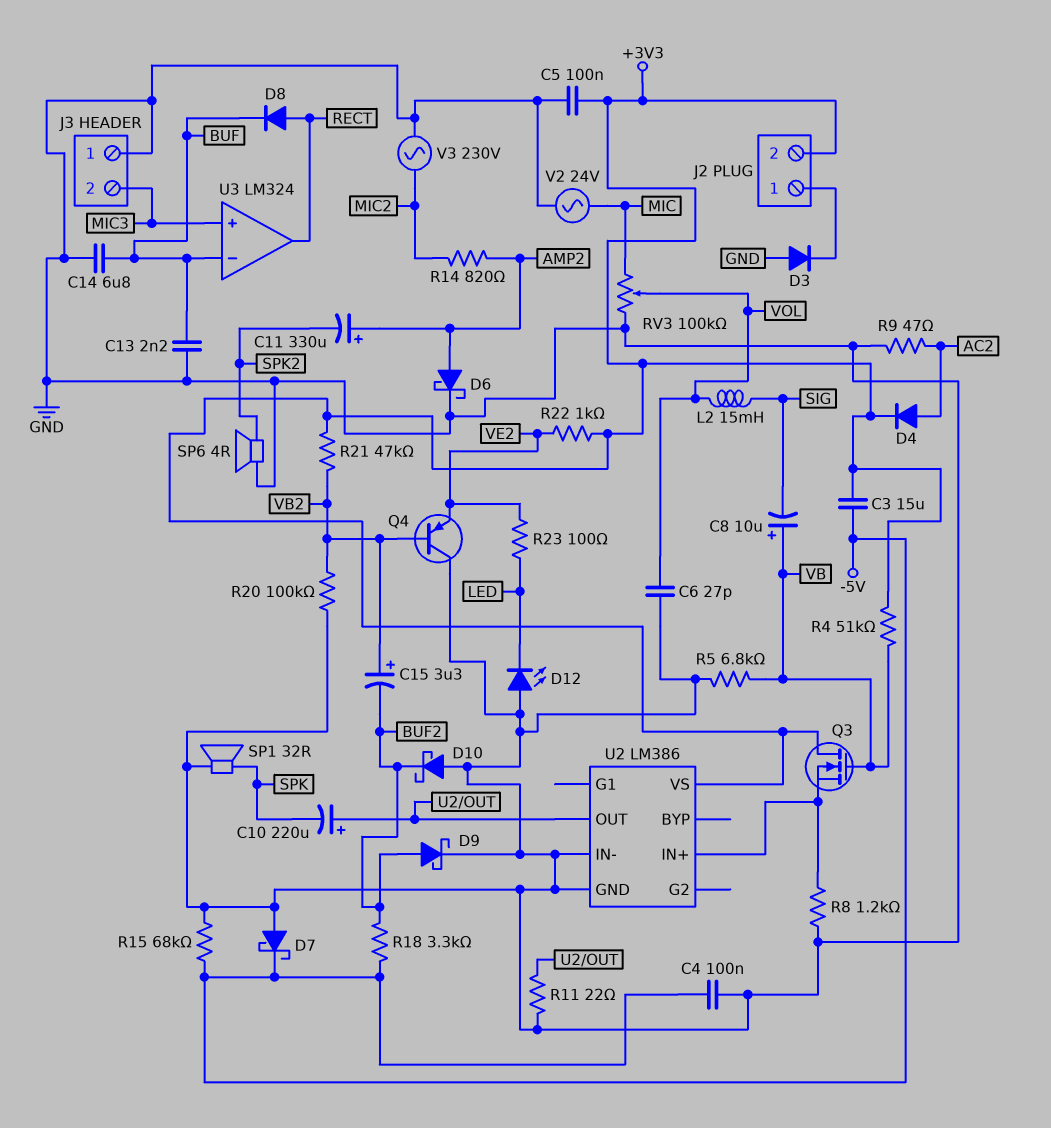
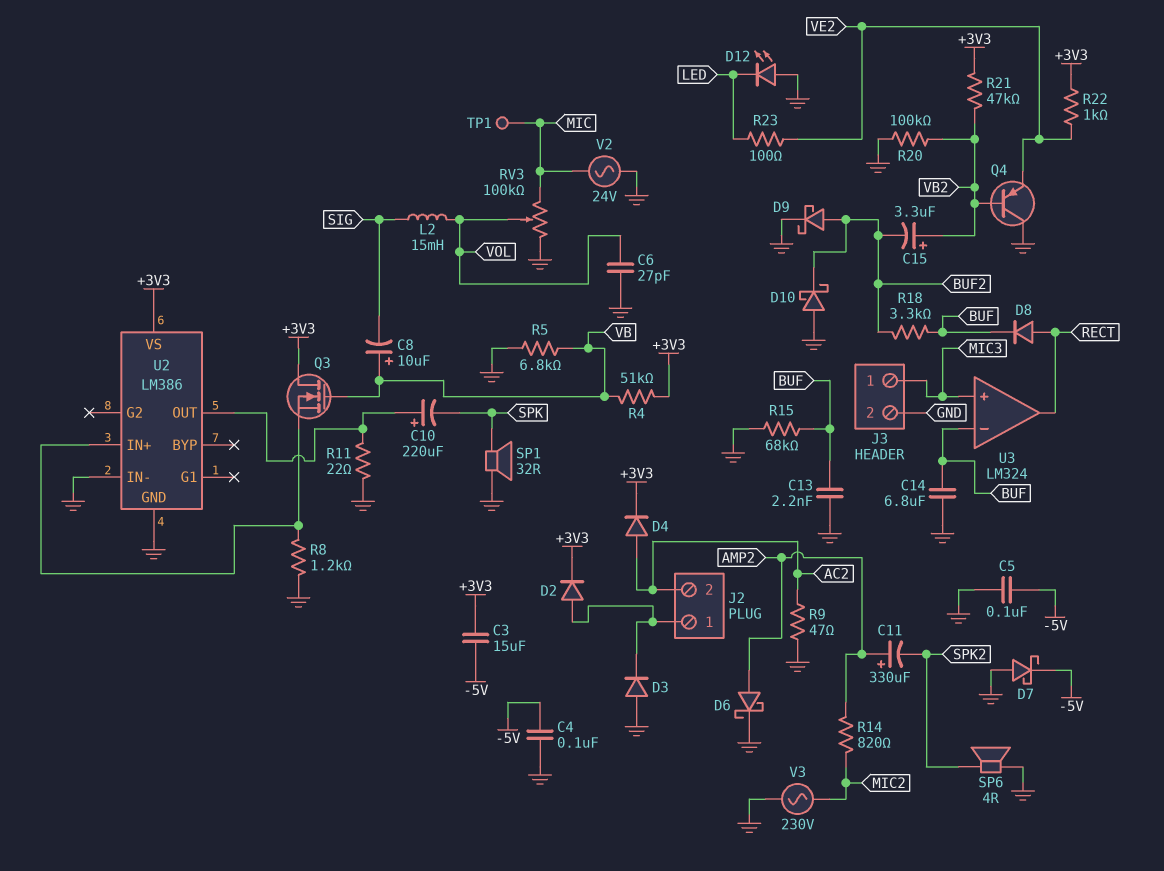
C5: 100nF (+3V3, GND) -> 100nF (-5V, GND)
D2: none -> diode (A J2/1, K +3V3)
J2 pin 2: +3V3 -> AC2
J3 pin 1: GND -> MIC3
J3 pin 2: MIC3 -> GND
R15: 68k (-5V, GND) -> 68k (BUF, GND)
R18: 3.3k (-5V, BUF2) -> 3.3k (BUF, BUF2)
TP1: none -> test point (MIC)

